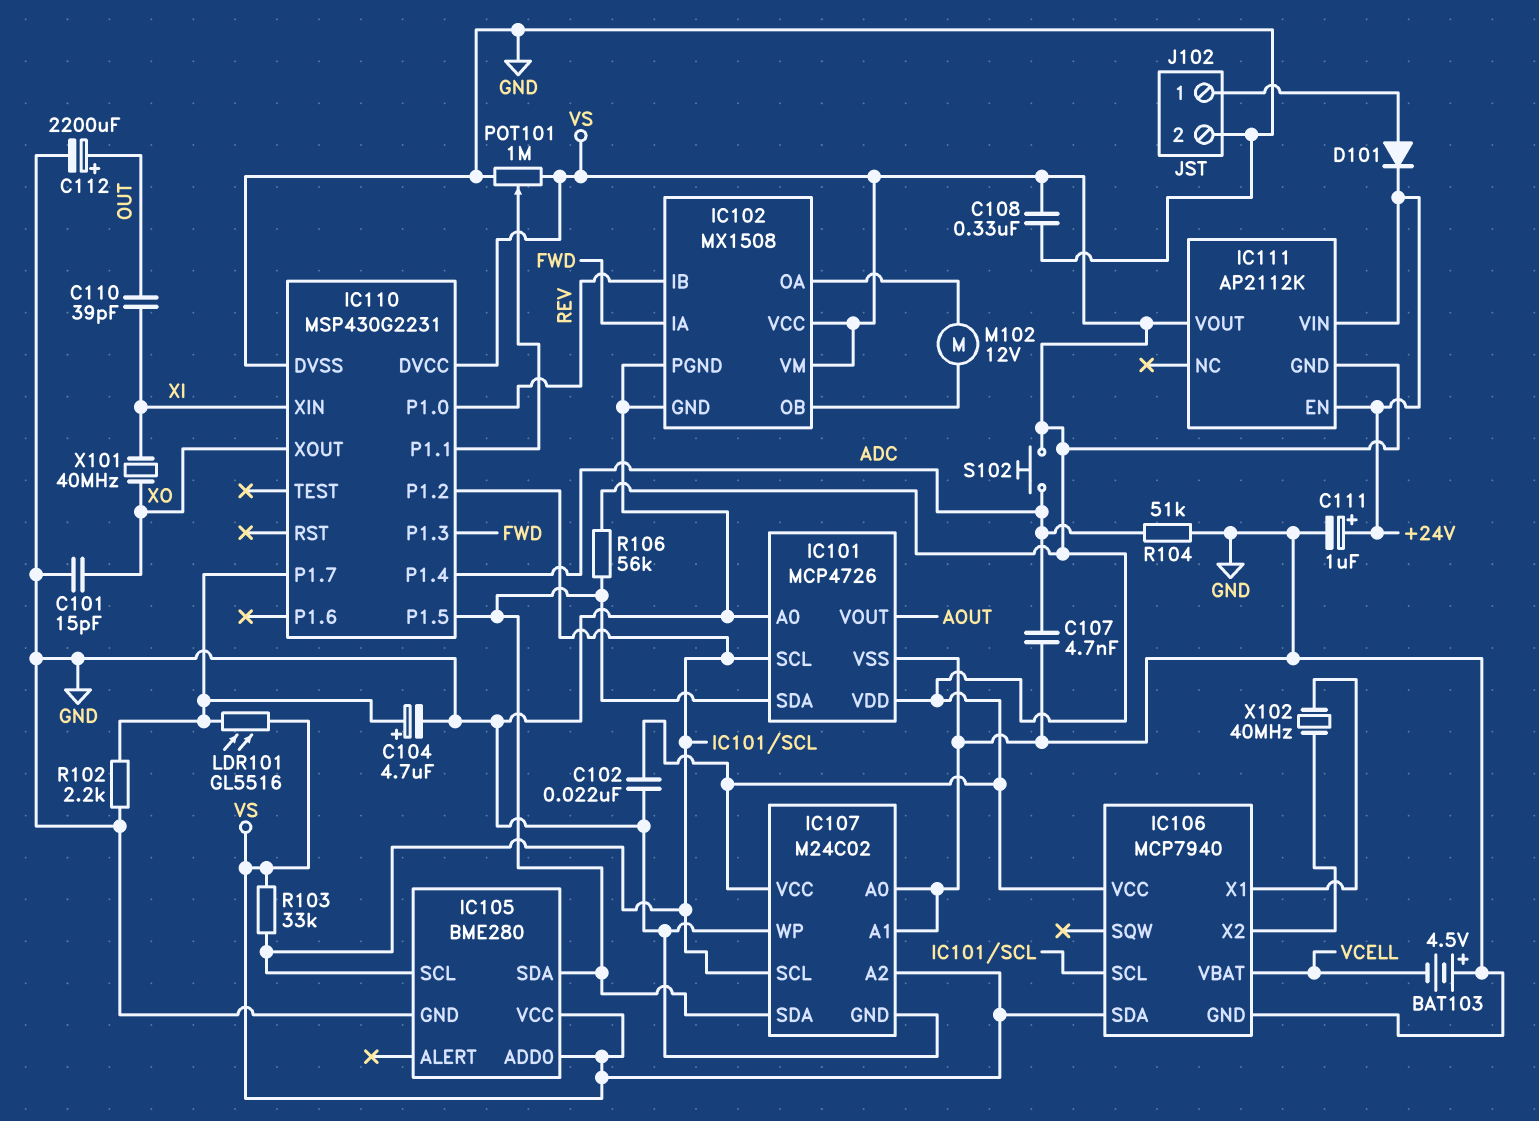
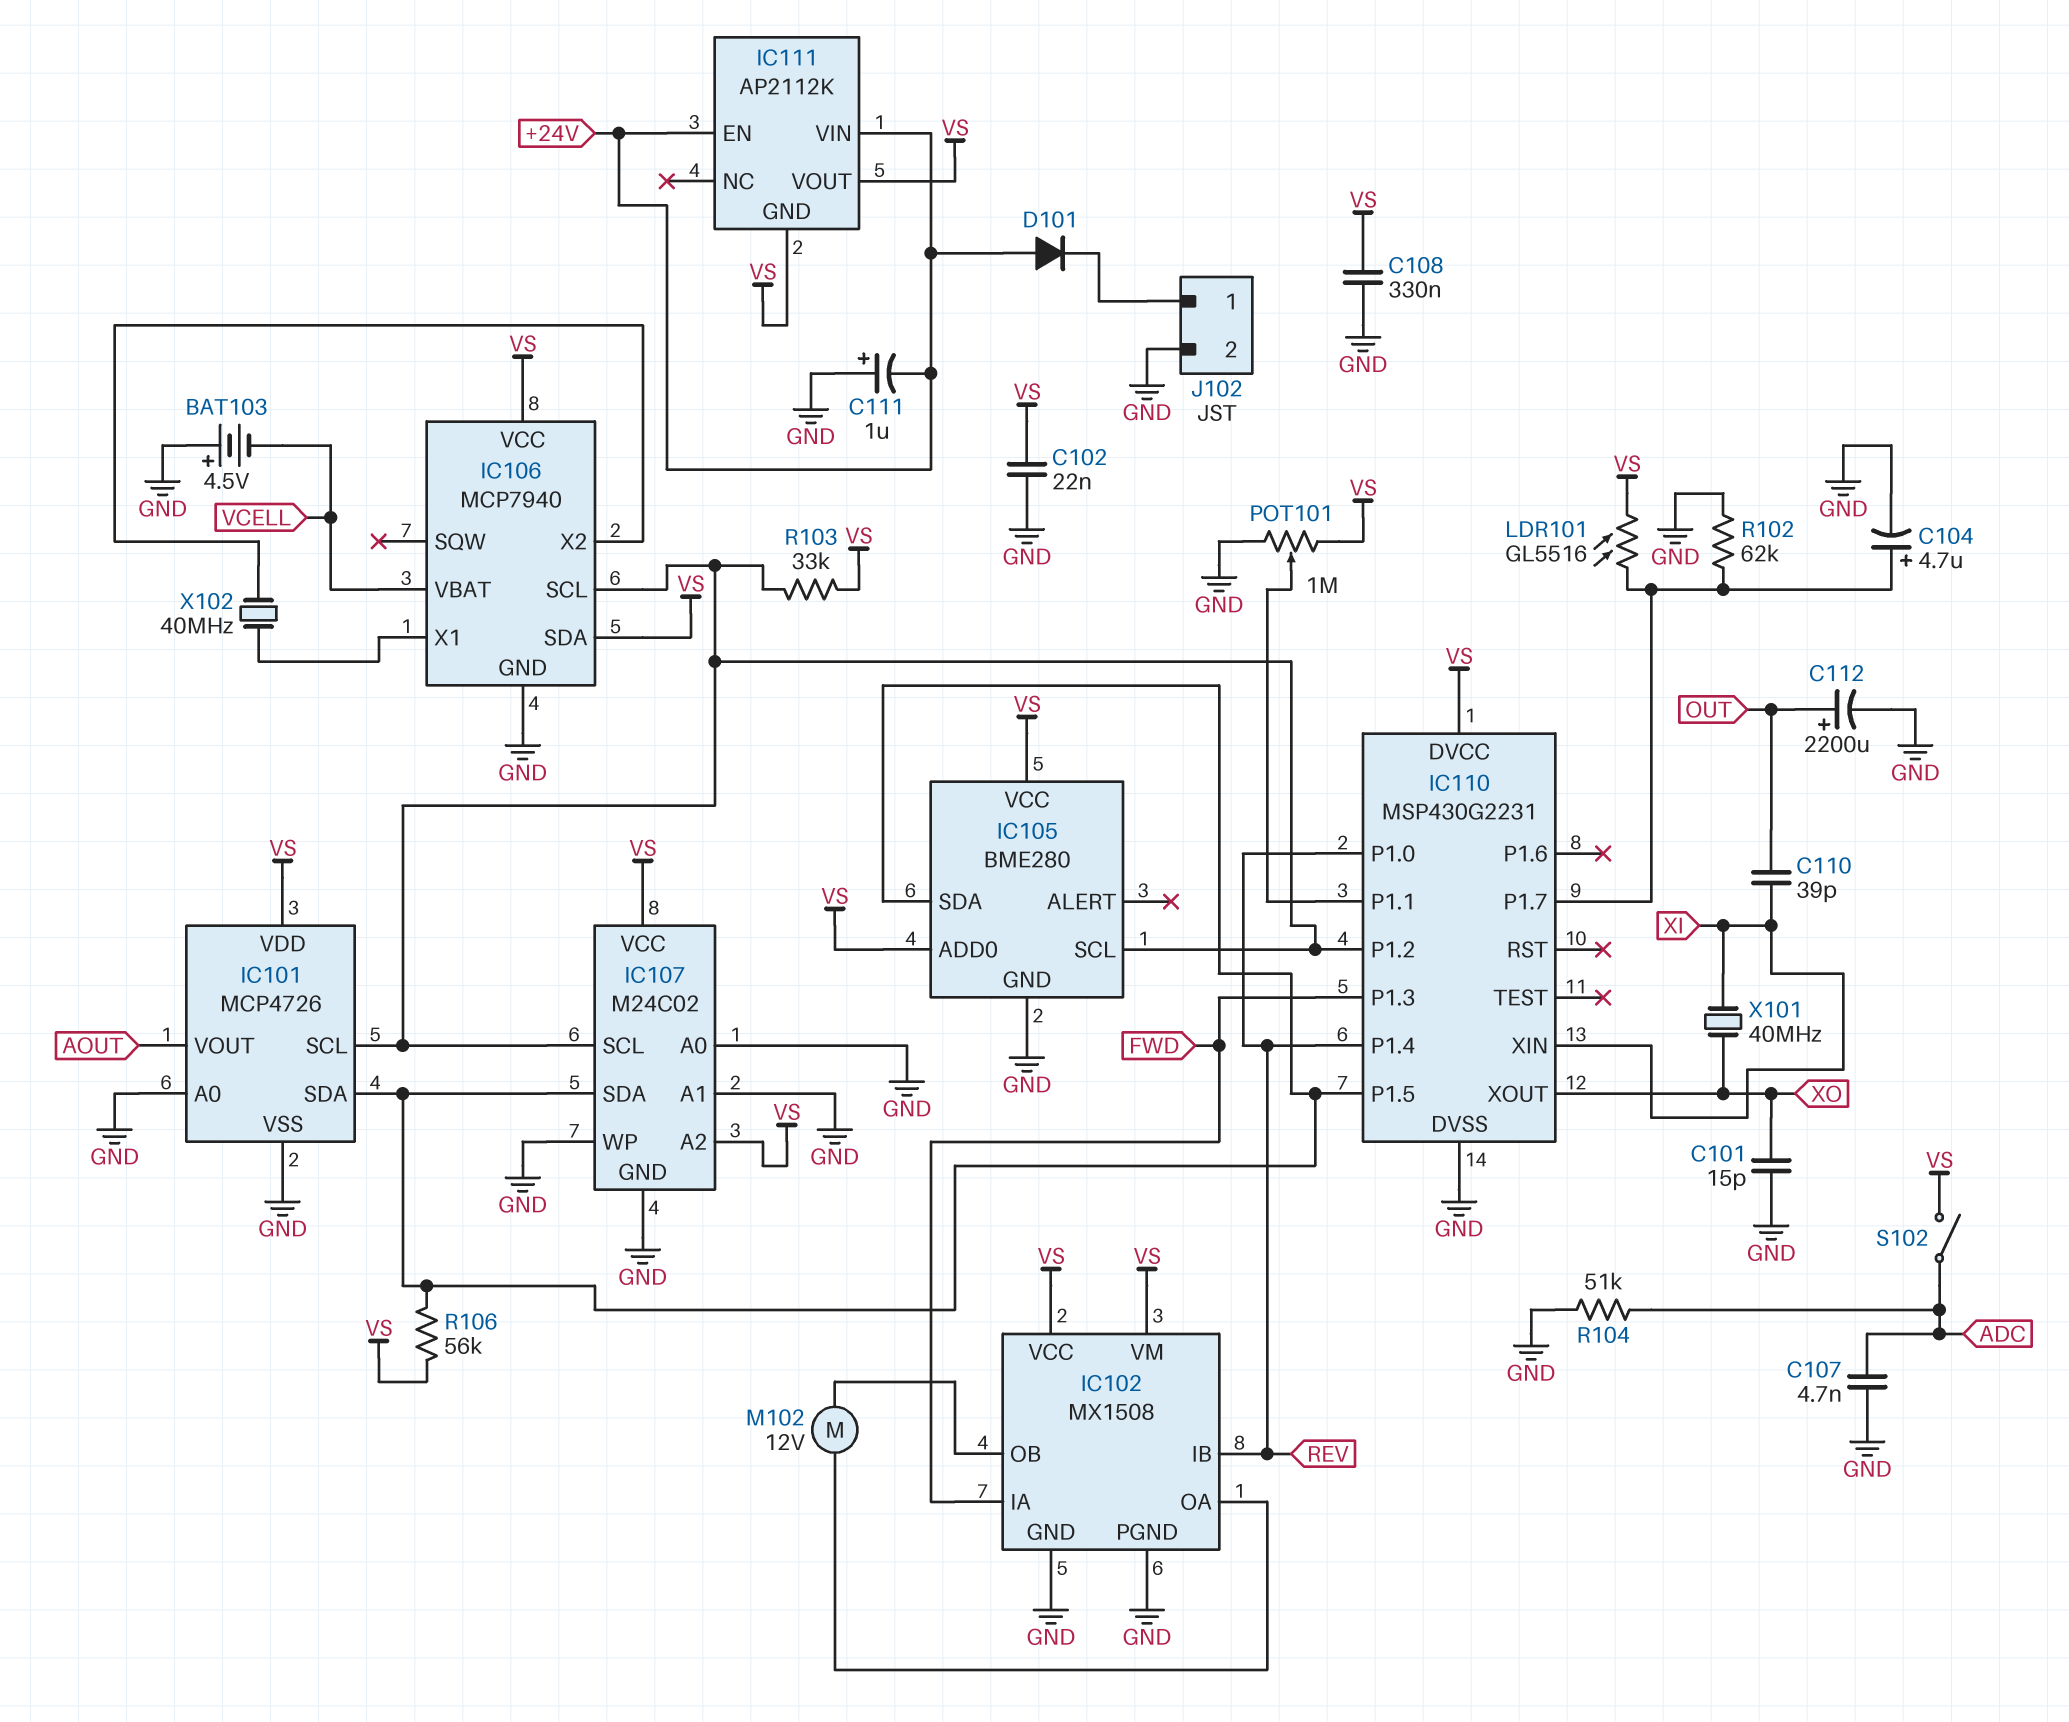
C111: 1uF (plus +24V, minus GND) -> 1uF (plus GND, minus +24V)
D101: diode (A J102/1, K +24V) -> diode (A +24V, K J102/1)
IC110 pin P1.4: ADC -> REV
R102: 2.2k (GND, IC110/P1.7) -> 62k (GND, IC110/P1.7)
S102: button (ADC, VS) -> switch (ADC, VS)

